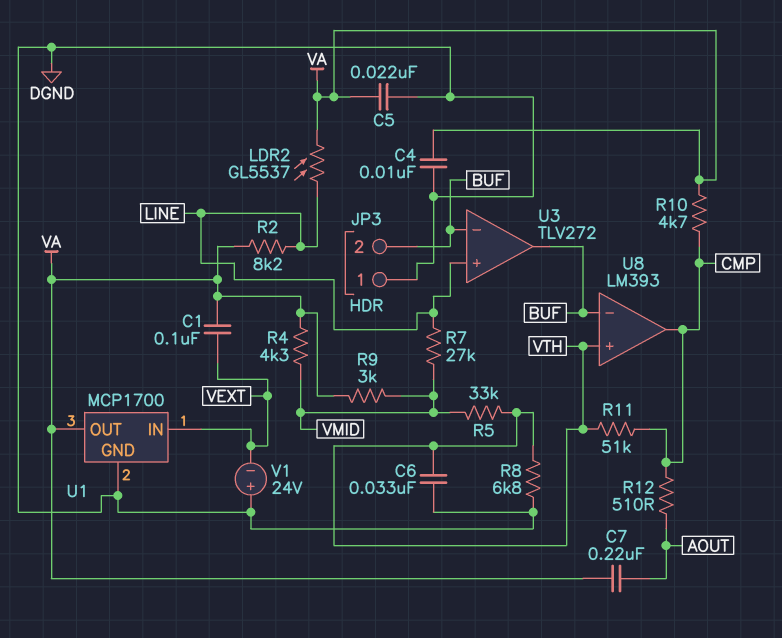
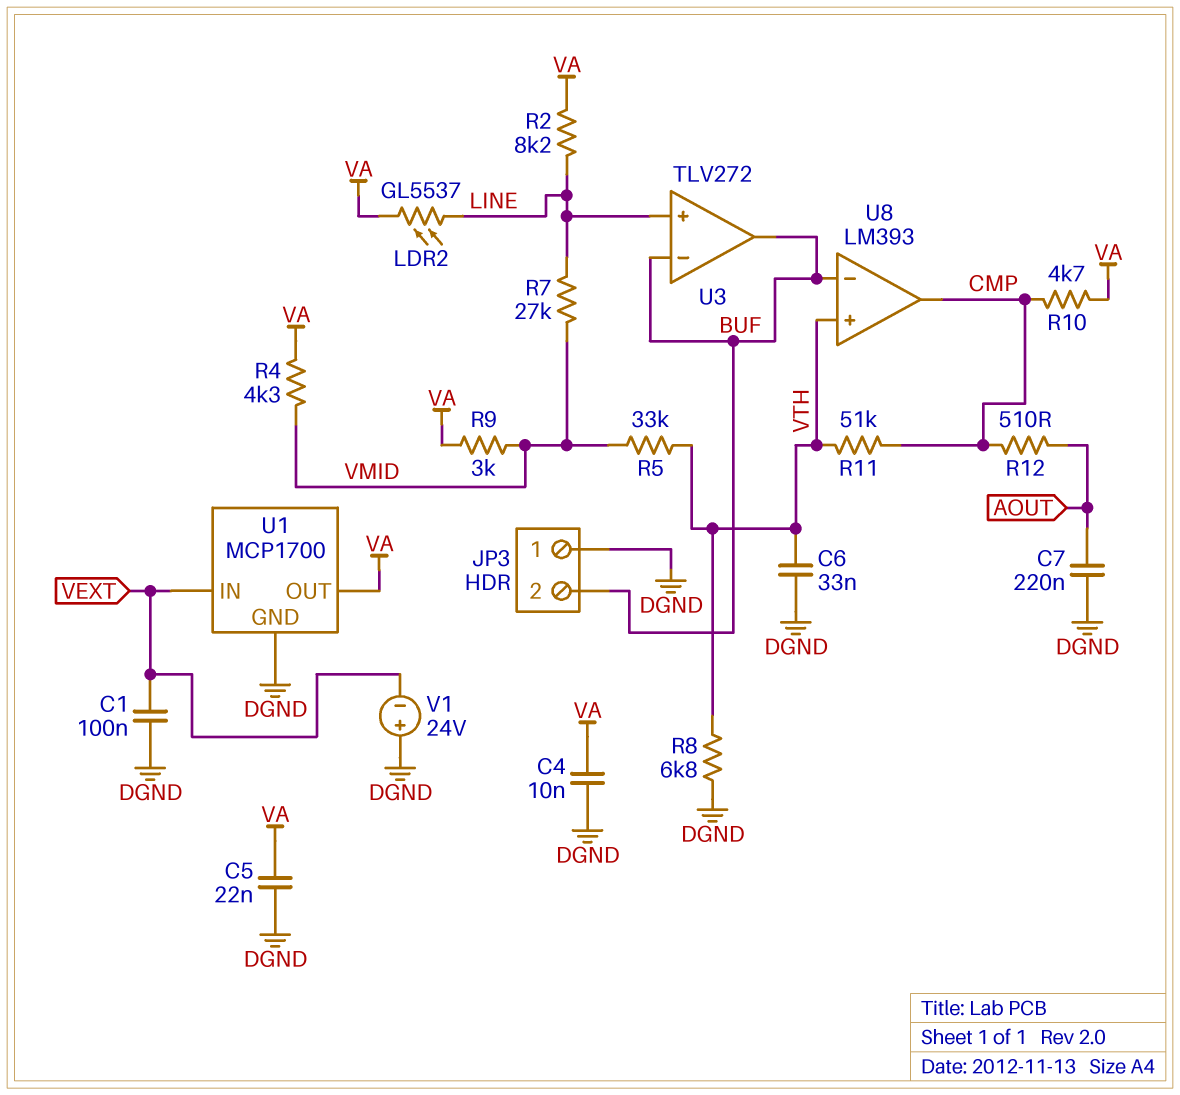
C1: 100nF (VA, VEXT) -> 100nF (DGND, VEXT)
C7: 220nF (AOUT, VA) -> 220nF (AOUT, DGND)

